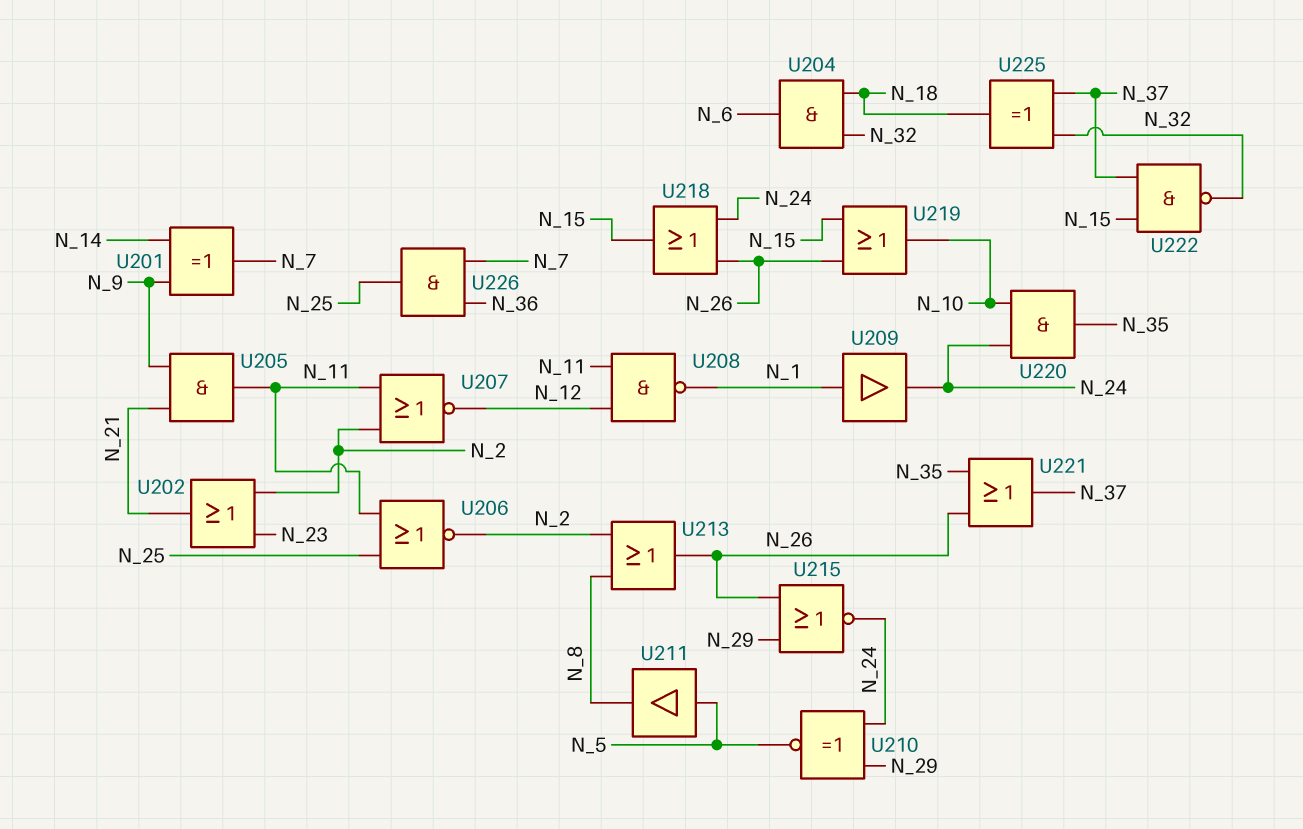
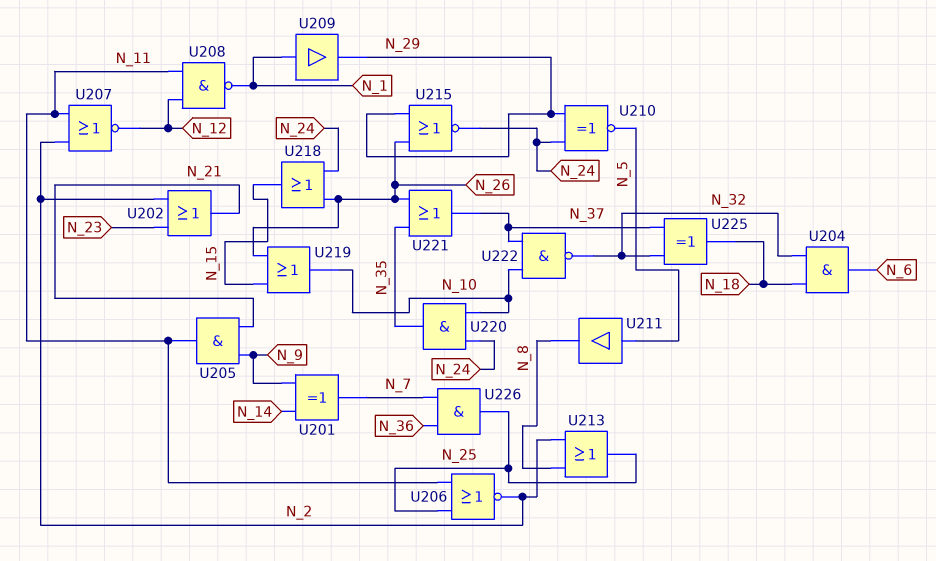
U209: buffer (in N_1, out N_24) -> buffer (in N_1, out N_29)
U213: OR (in N_2, in N_8, out N_26) -> OR (in N_2, in N_8, out N_25)
U222: NAND (in N_15, in N_37, out N_32) -> NAND (in N_10, in N_37, out N_32)

